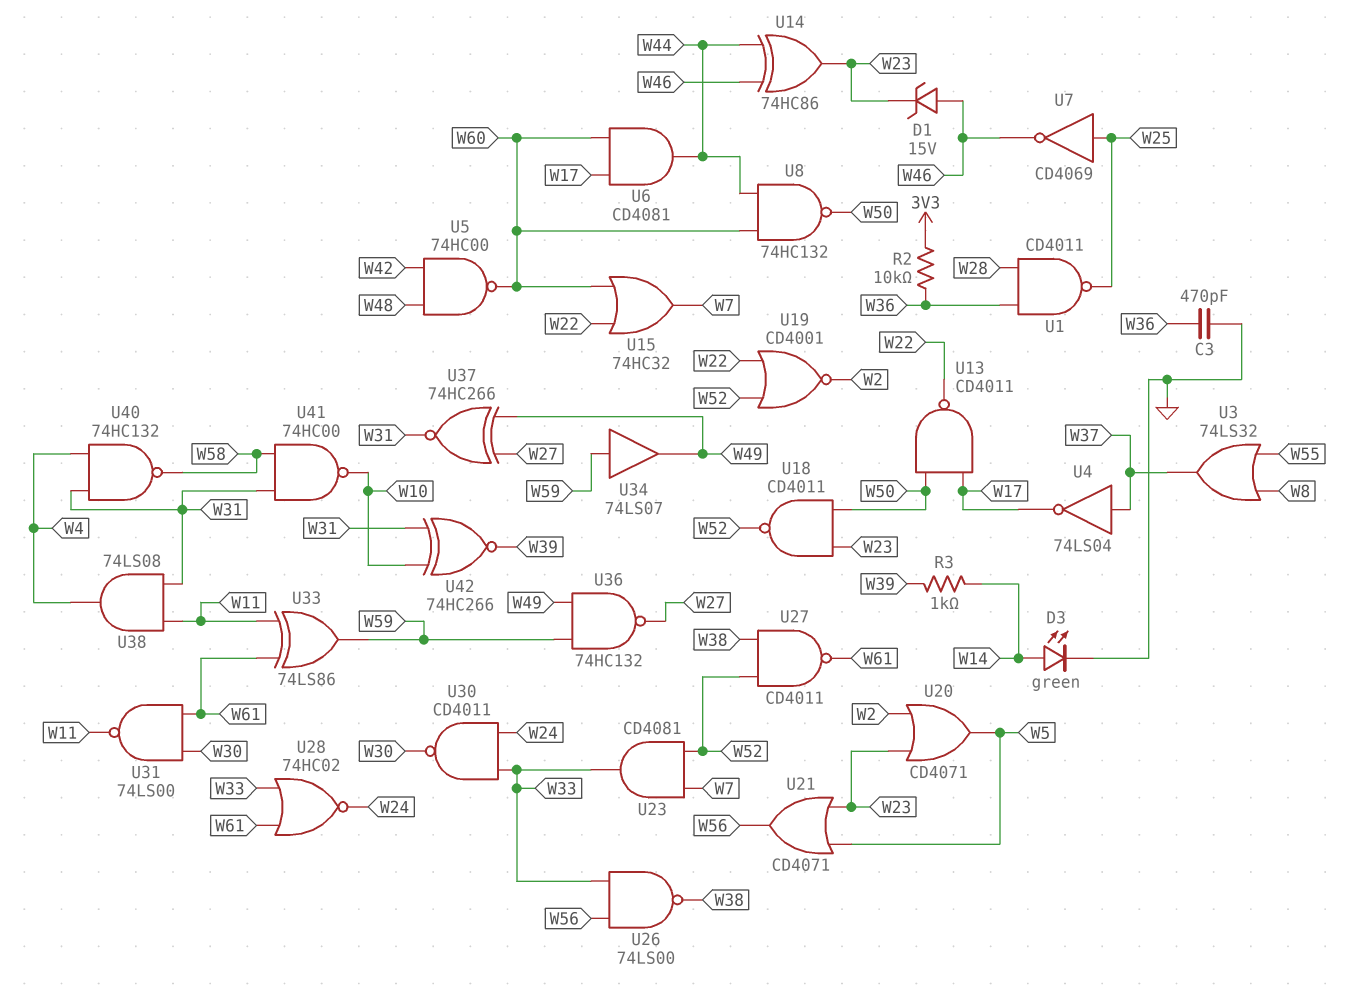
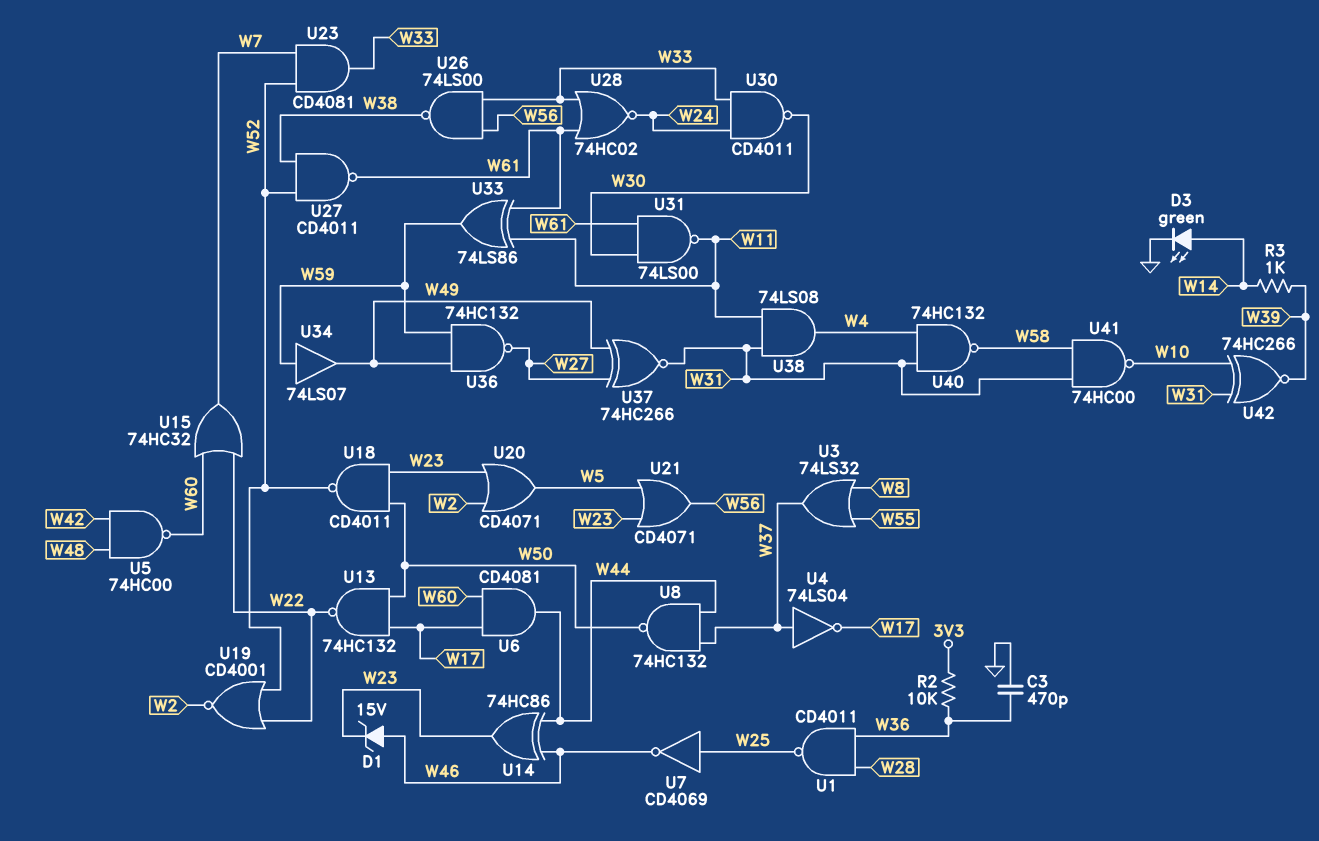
U8: NAND 74HC132 (in W44, in W60, out W50) -> NAND 74HC132 (in W37, in W44, out W50)
U13: NAND CD4011 (in W17, in W50, out W22) -> NAND 74HC132 (in W17, in W50, out W22)

